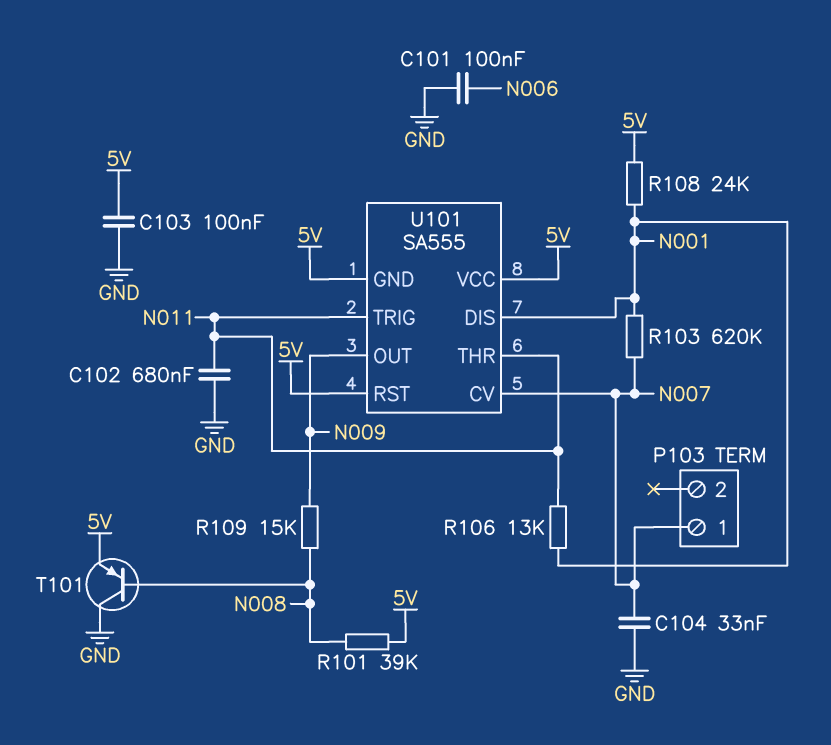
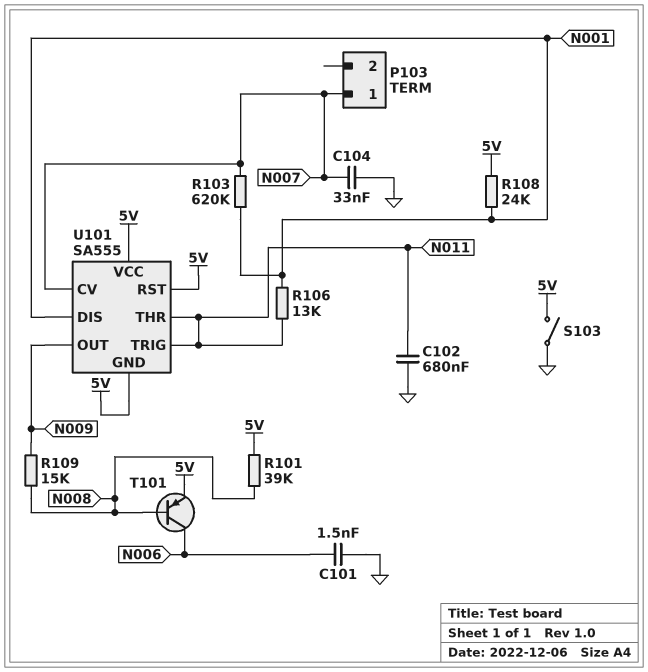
C101: 100nF (GND, N006) -> 1.5nF (GND, N006)
C103: 100nF (5V, GND) -> none
S103: none -> switch (5V, GND)
T101: PNP (B N008, C GND, E 5V) -> PNP (B N008, C N006, E 5V)

